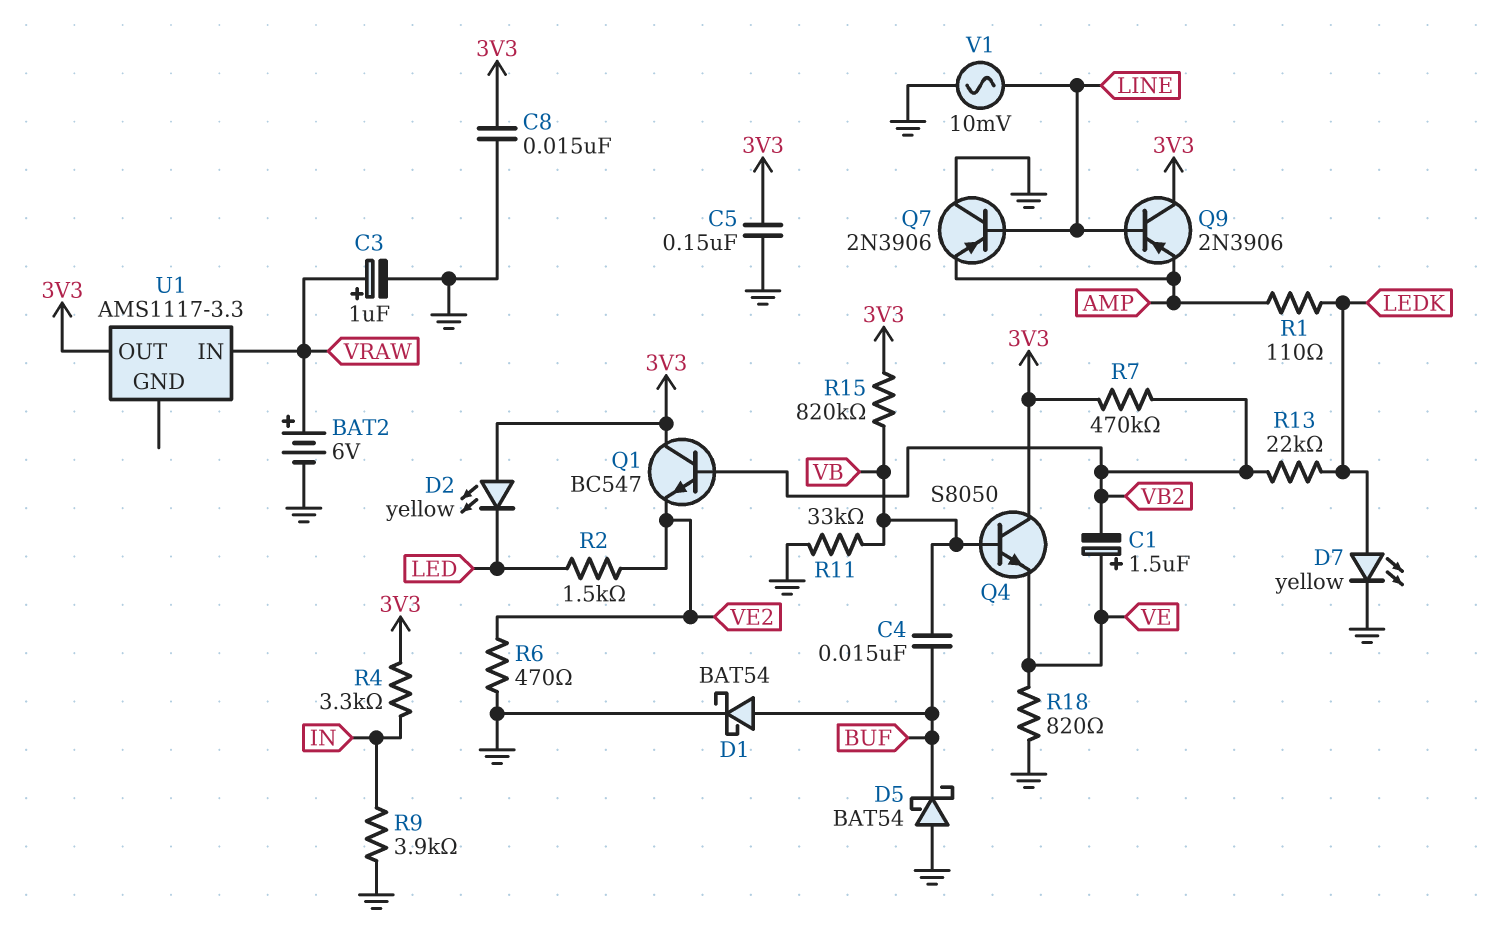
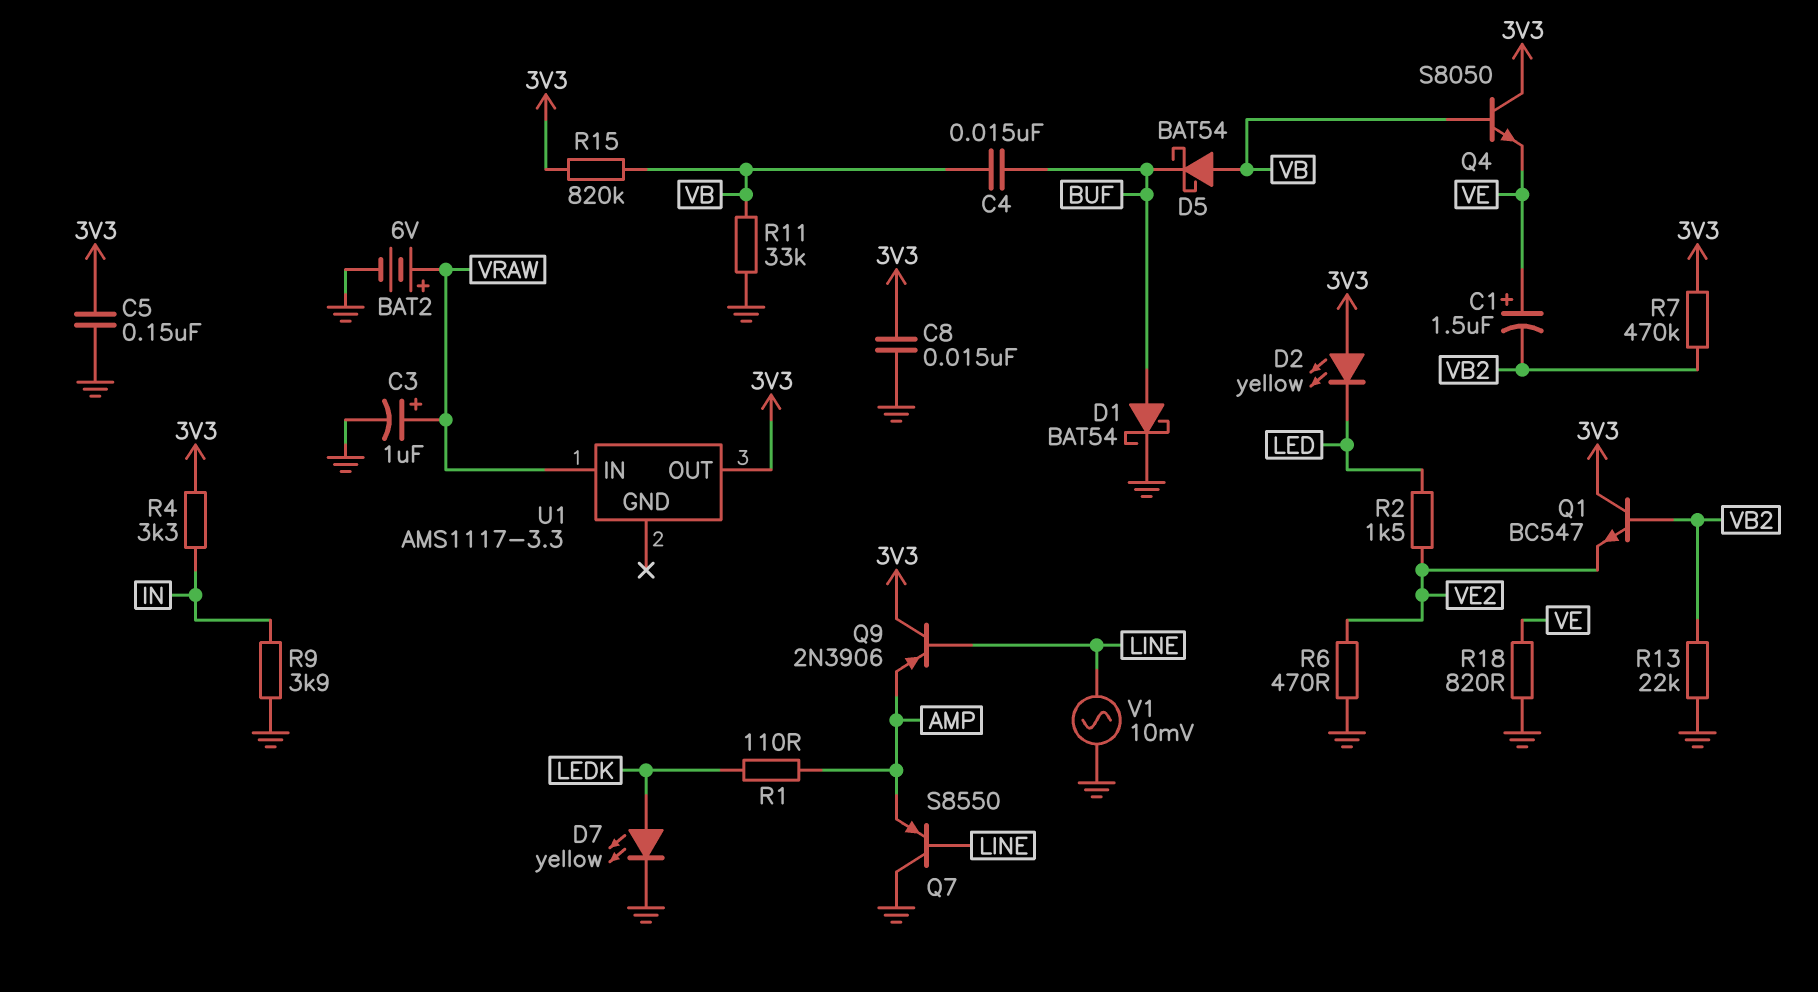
D5: schottky BAT54 (A GND, K BUF) -> schottky BAT54 (A VB, K BUF)
Q7: PNP 2N3906 (B LINE, C GND, E AMP) -> PNP S8550 (B LINE, C GND, E AMP)
R13: 22k (LEDK, VB2) -> 22k (GND, VB2)

